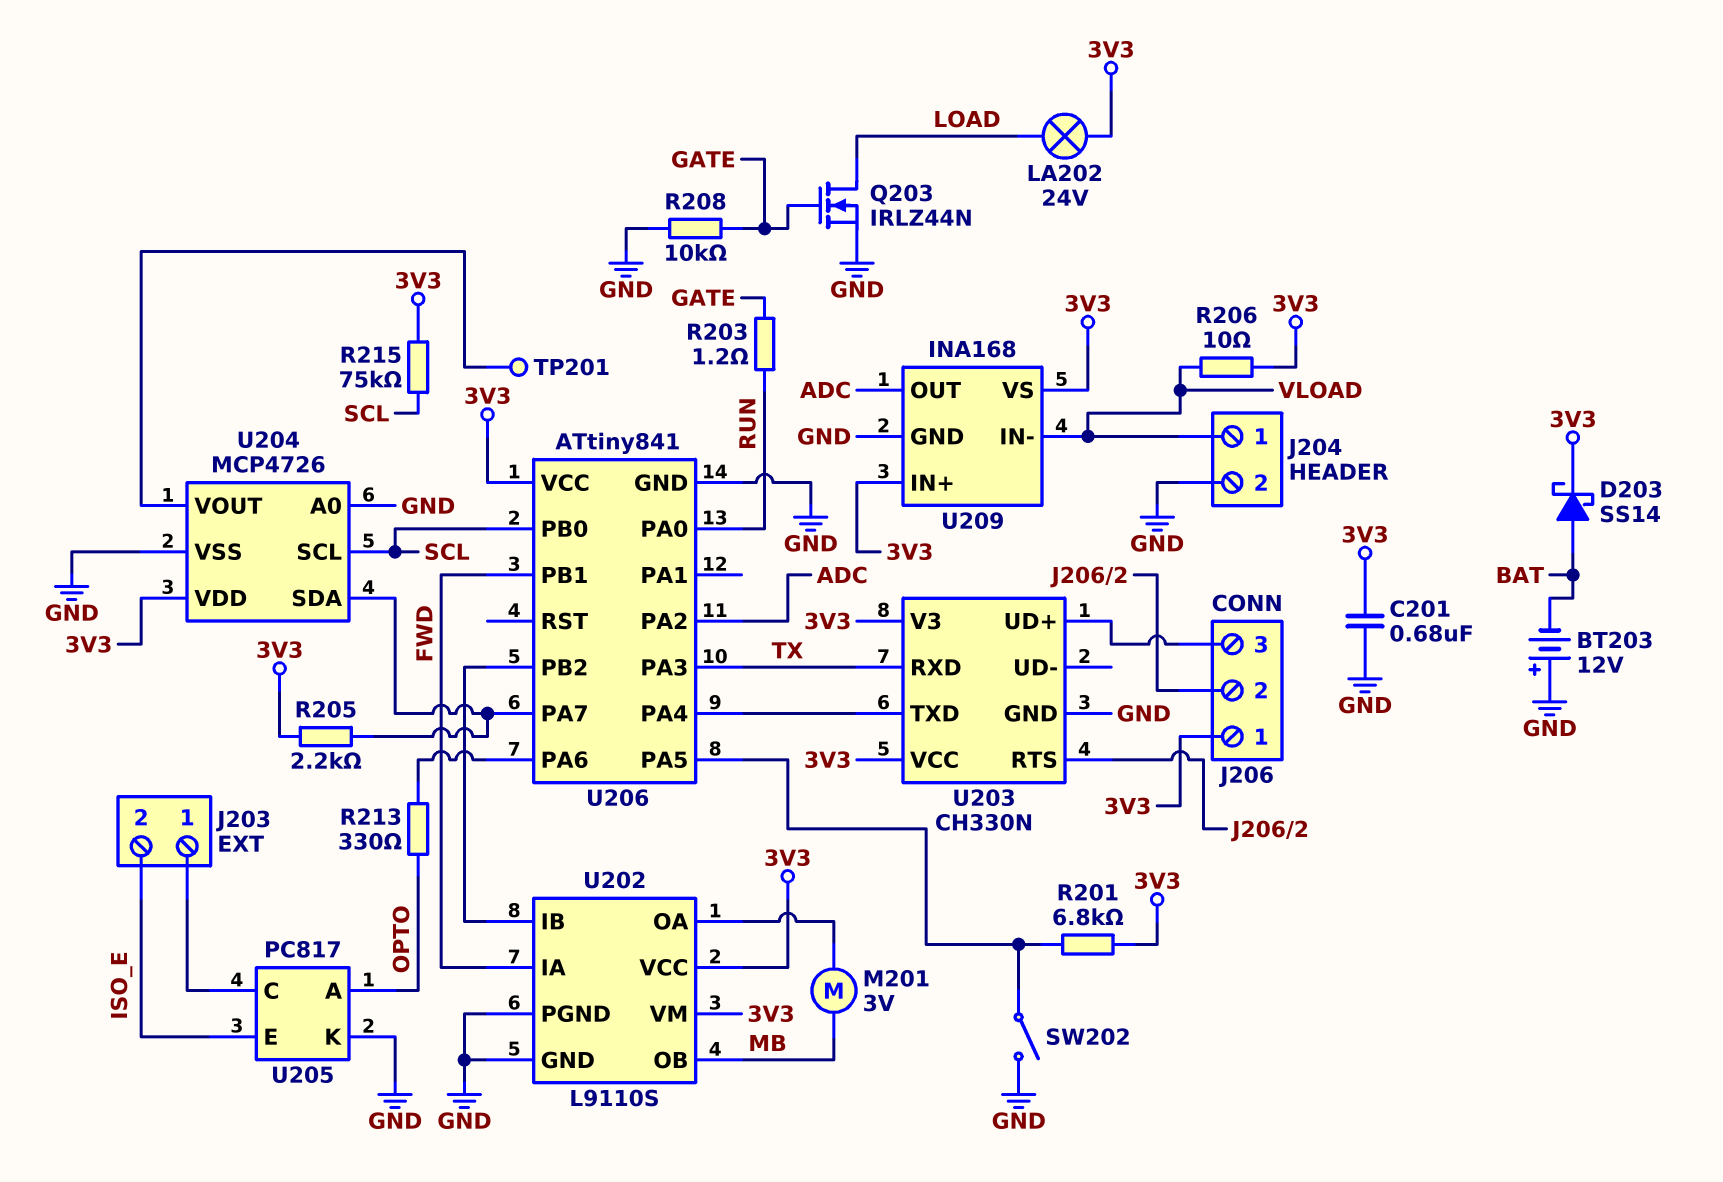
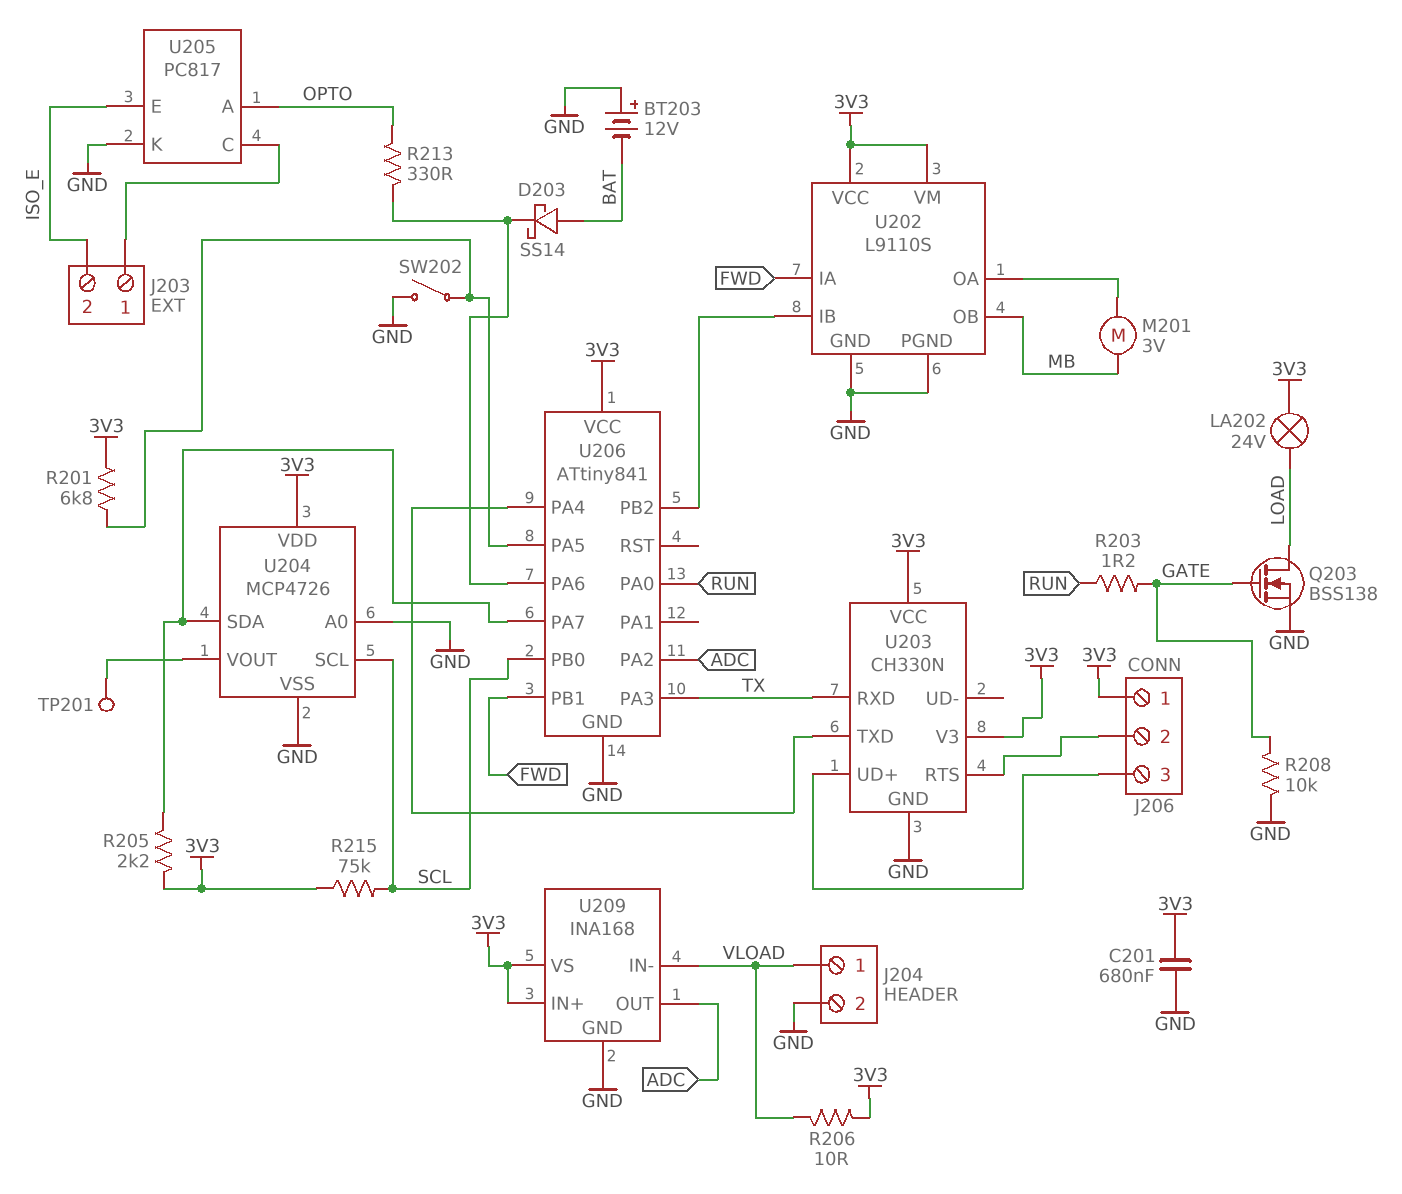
D203: schottky SS14 (A BAT, K 3V3) -> schottky SS14 (A BAT, K U206/PA6)
Q203: NMOS IRLZ44N (G GATE, D LOAD, S GND) -> NMOS BSS138 (G GATE, D LOAD, S GND)

